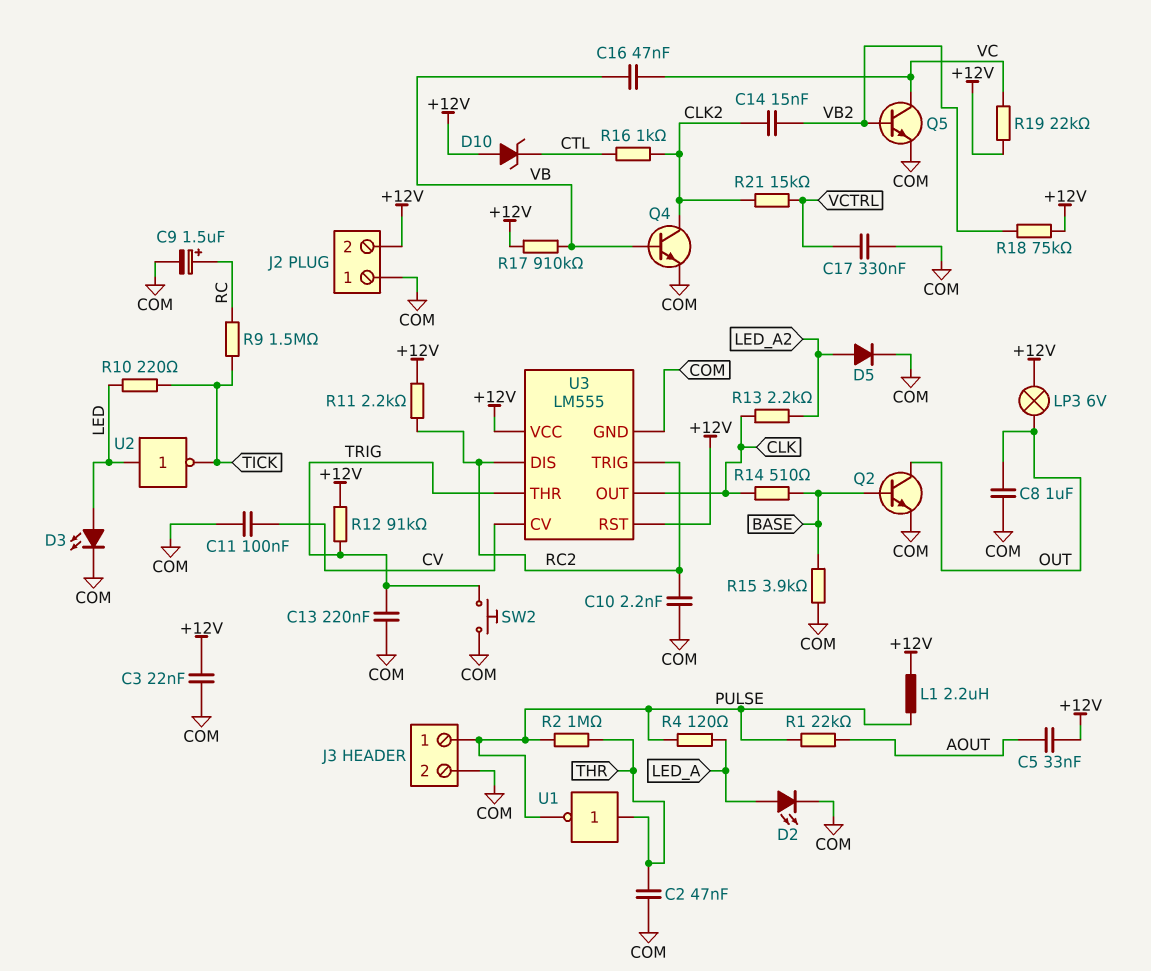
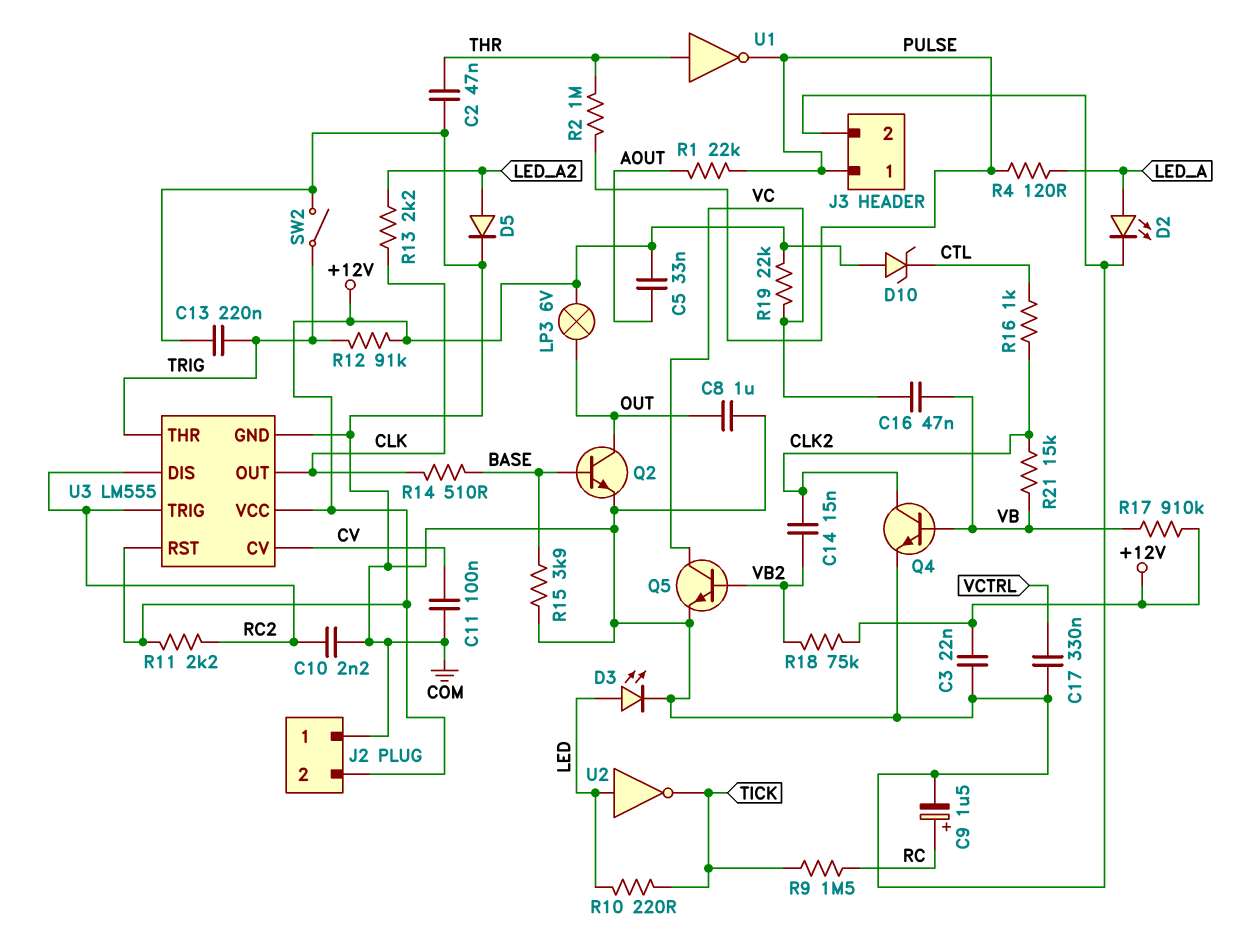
L1: 2.2uH (+12V, PULSE) -> none
R21: 15k (CLK2, VCTRL) -> 15k (CLK2, VB)
SW2: button (COM, TRIG) -> switch (COM, TRIG)

